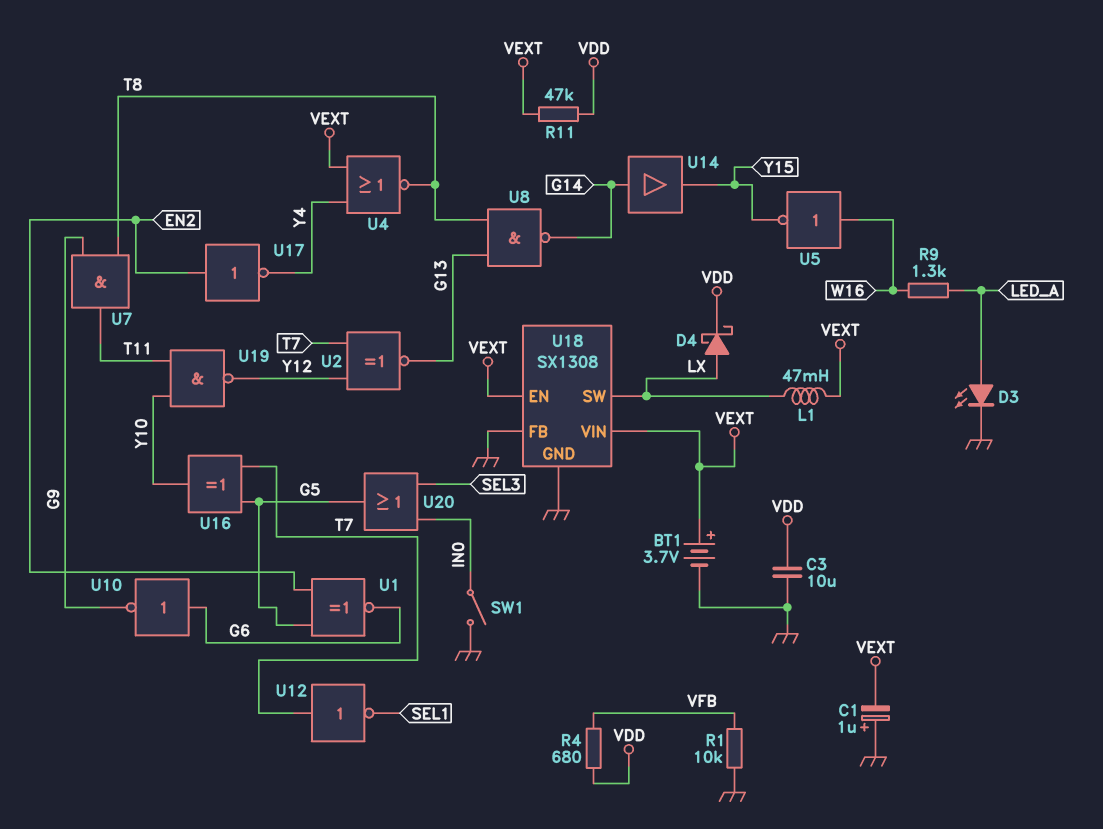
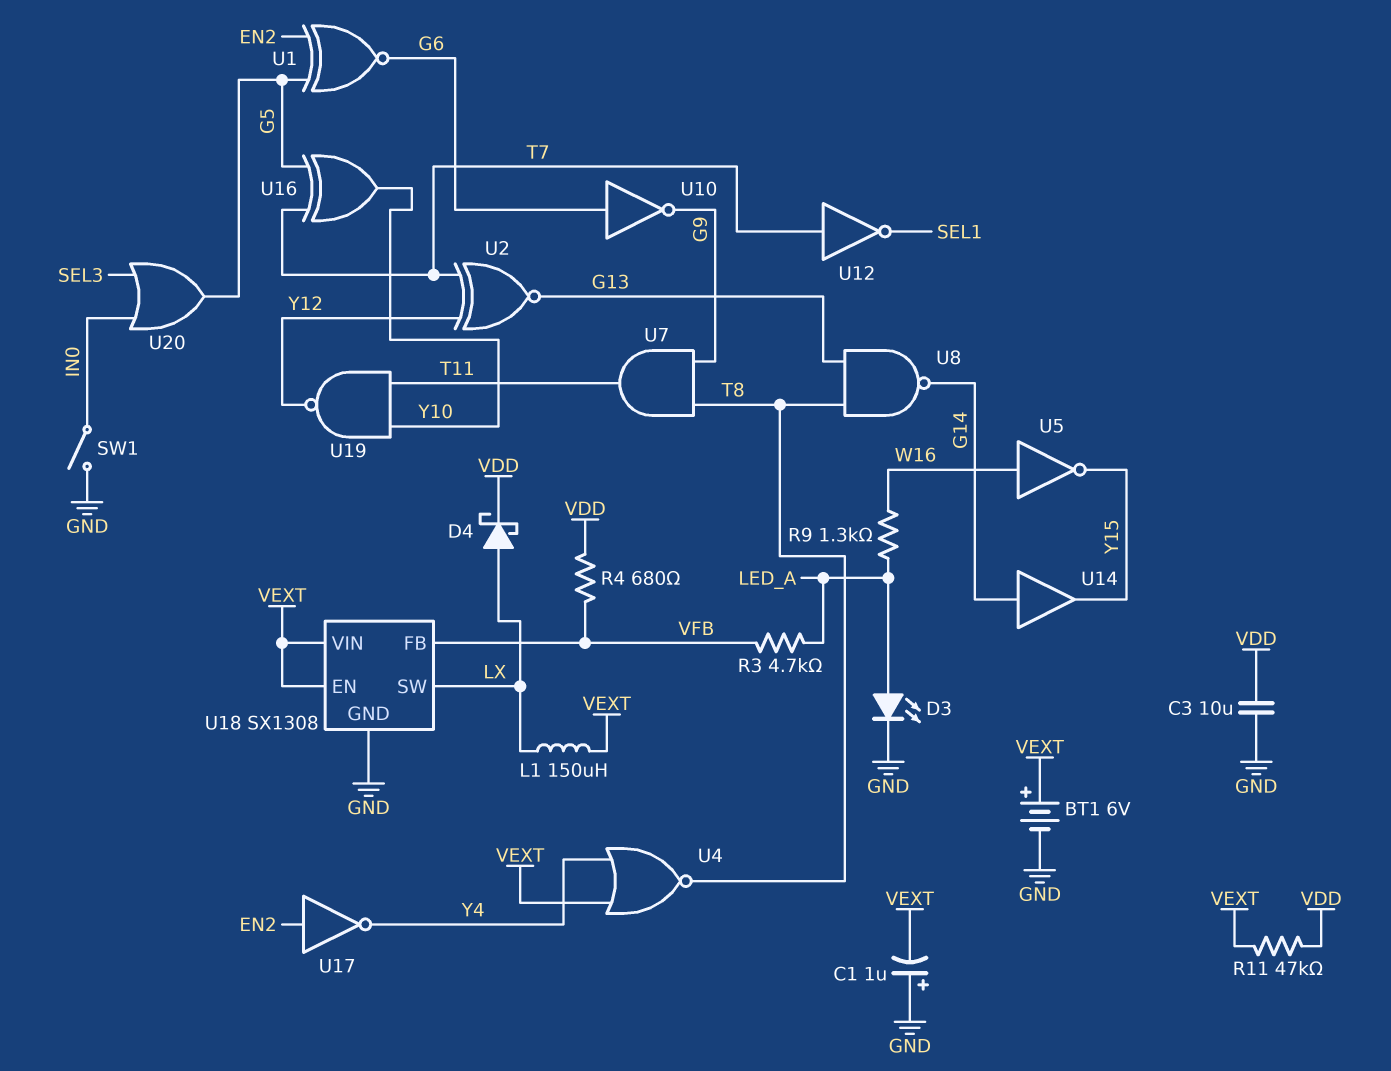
BT1: 3.7V (plus VEXT, minus GND) -> 6V (plus VEXT, minus GND)
L1: 47mH (LX, VEXT) -> 150uH (LX, VEXT)
R1: 10k (GND, VFB) -> none
R3: none -> 4.7k (LED_A, VFB)
U18 pin FB: GND -> VFB

